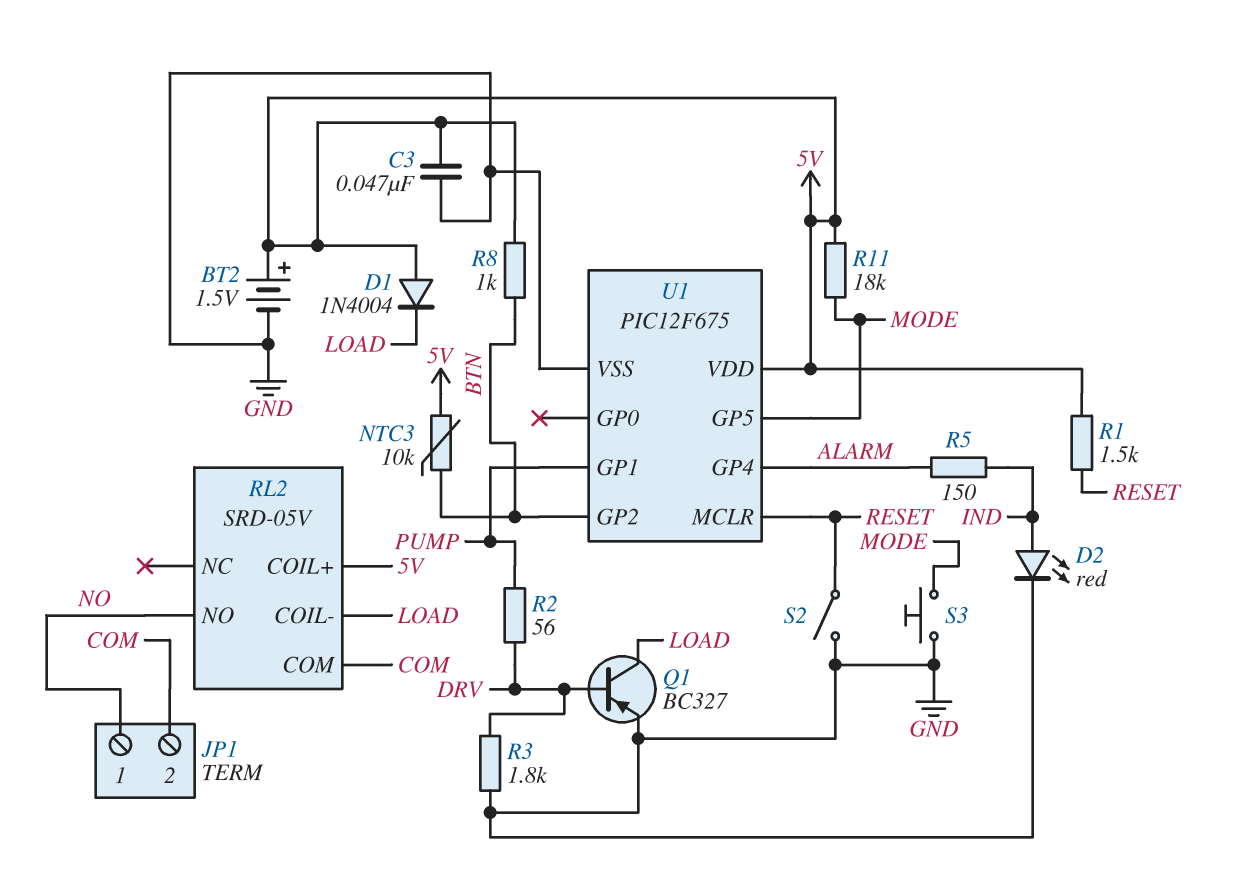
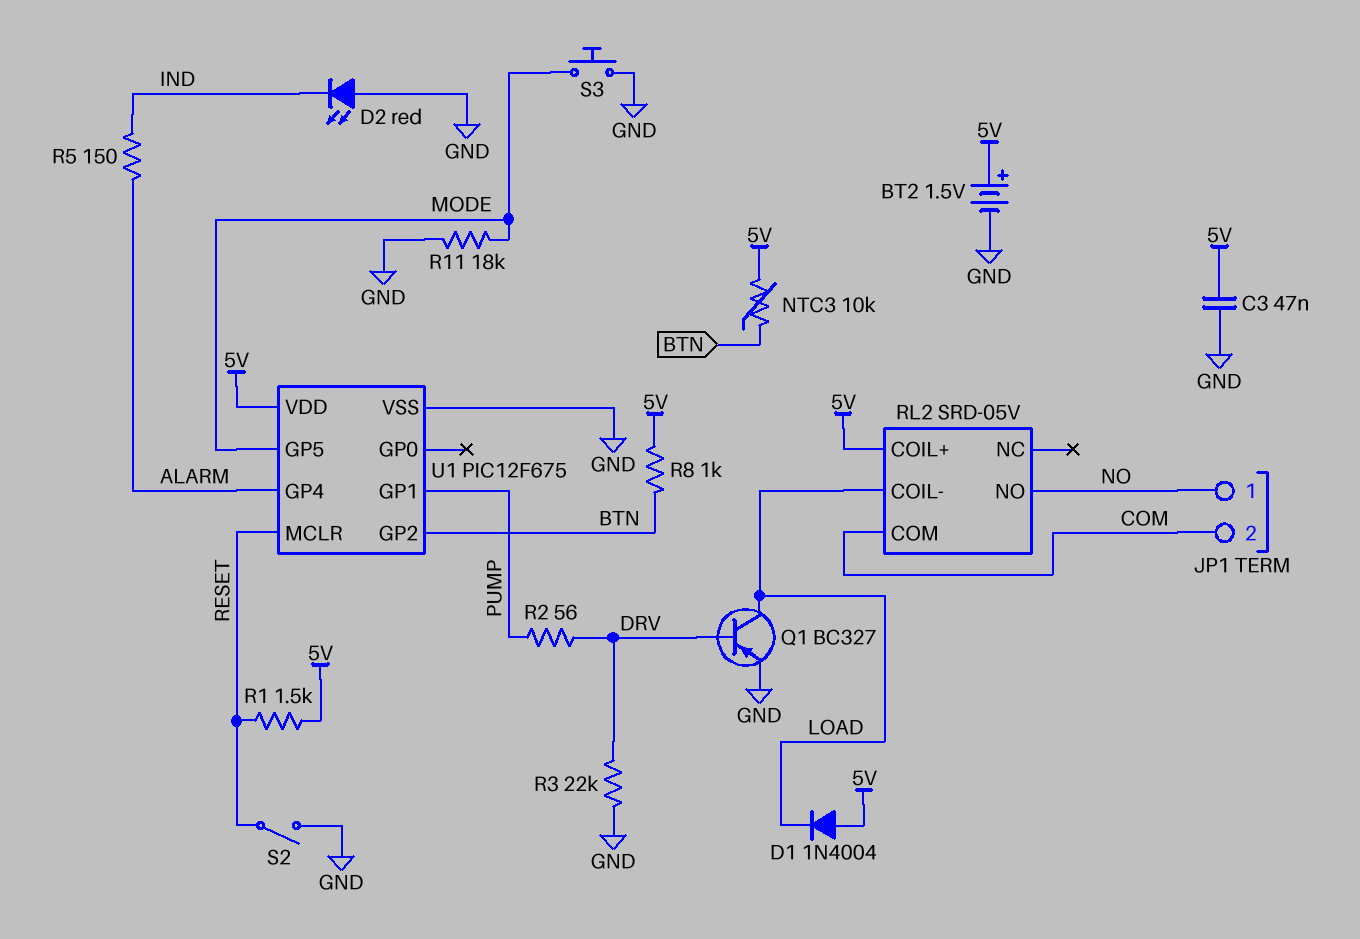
D2: LED red (A IND, K GND) -> LED red (A GND, K IND)
R3: 1.8k (DRV, GND) -> 22k (DRV, GND)
R11: 18k (5V, MODE) -> 18k (GND, MODE)

